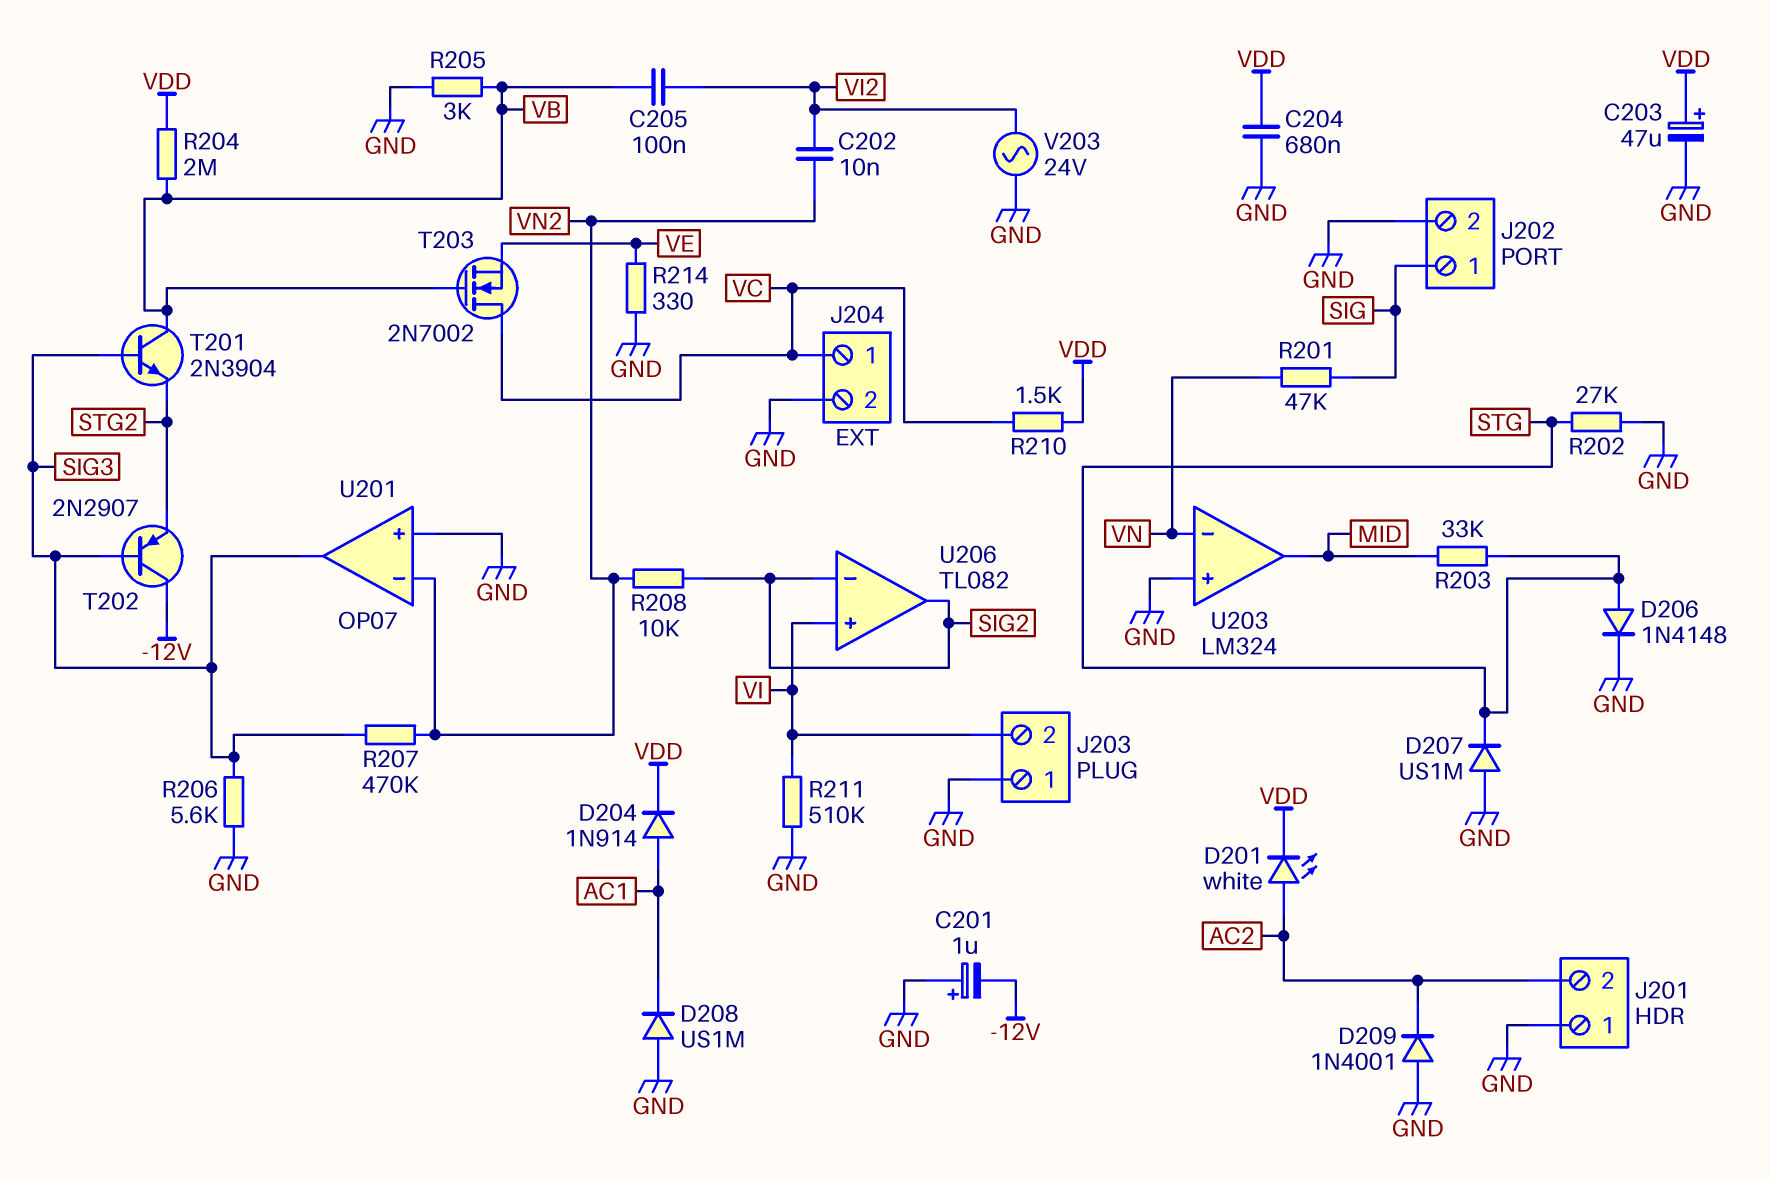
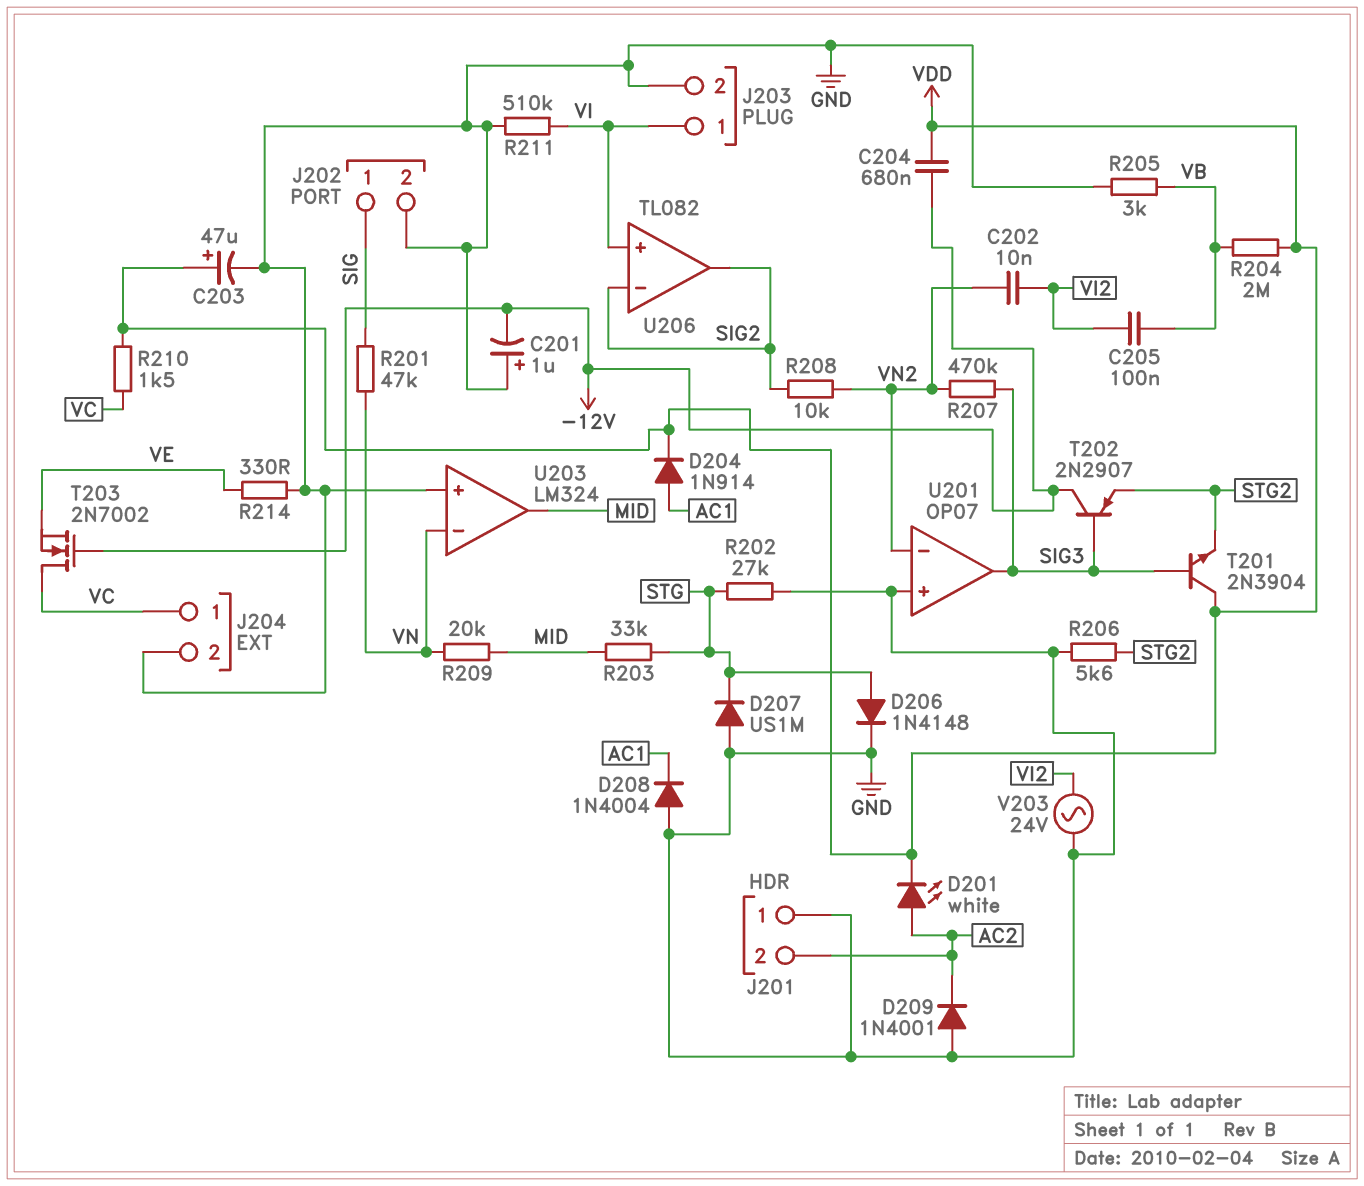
C204: 680nF (GND, VDD) -> 680nF (-12V, VDD)
D208: diode US1M (A GND, K AC1) -> diode 1N4004 (A GND, K AC1)
J203 pin 1: GND -> VI
J203 pin 2: VI -> GND
R206: 5.6k (GND, SIG3) -> 5.6k (GND, STG2)
R209: none -> 20k (MID, VN)
T201: NPN 2N3904 (B SIG3, C VB, E STG2) -> NPN 2N3904 (B SIG3, C VDD, E STG2)
T203: NMOS 2N7002 (G VB, D VC, S VE) -> NMOS 2N7002 (G -12V, D VC, S VE)

